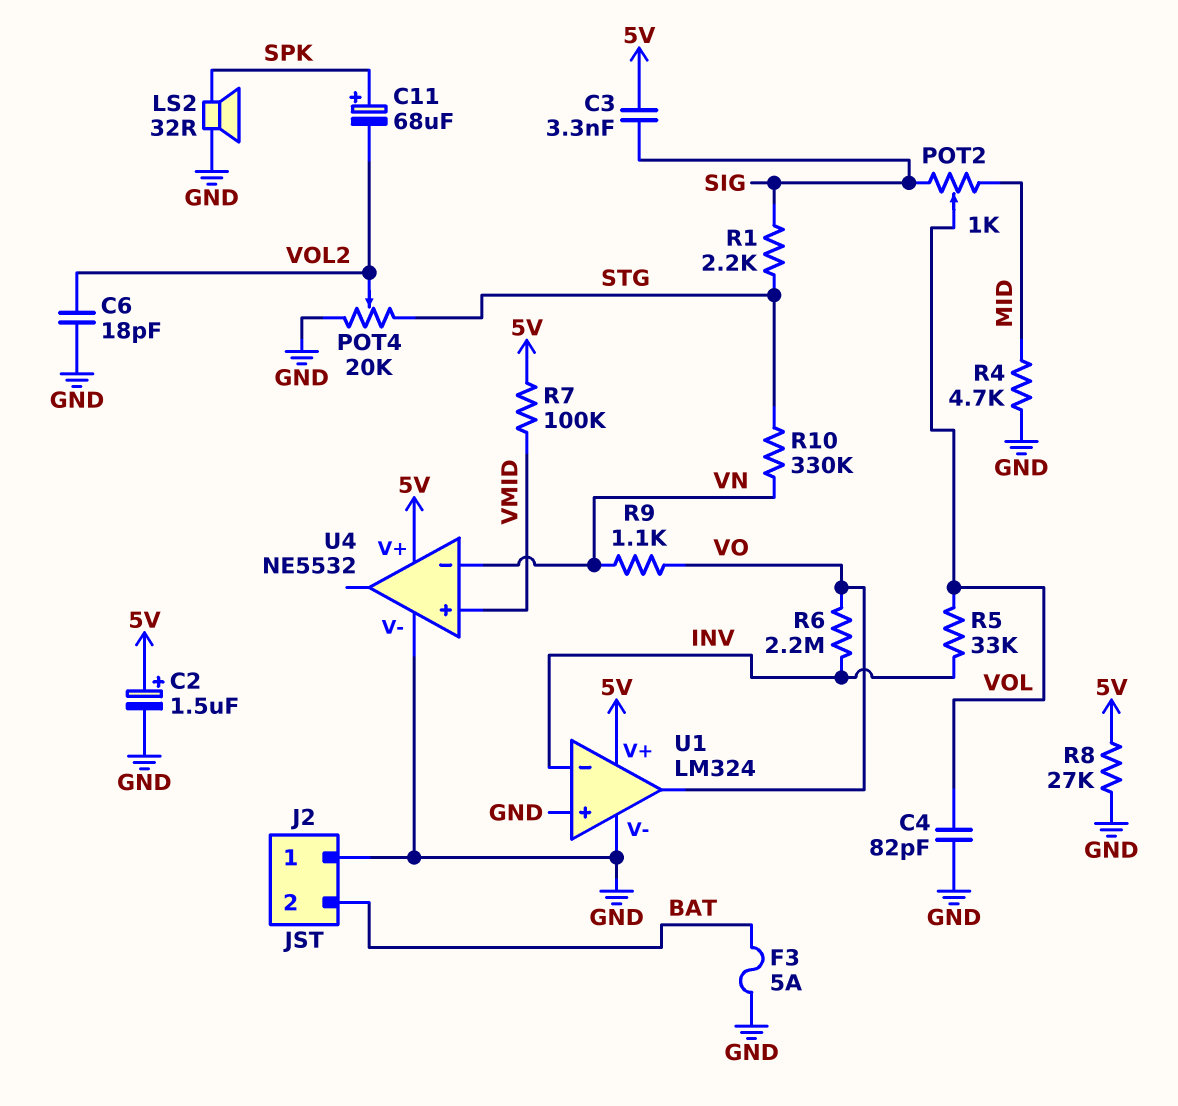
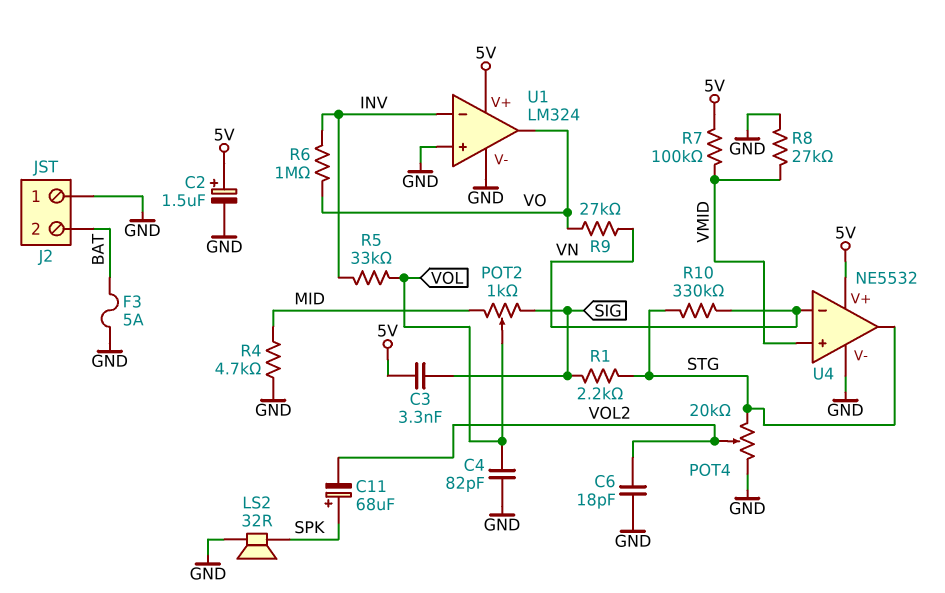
R6: 2.2M (INV, VO) -> 1M (INV, VO)
R8: 27k (5V, GND) -> 27k (GND, VMID)
R9: 1.1k (VN, VO) -> 27k (VN, VO)
U4 pin out: none -> STG

